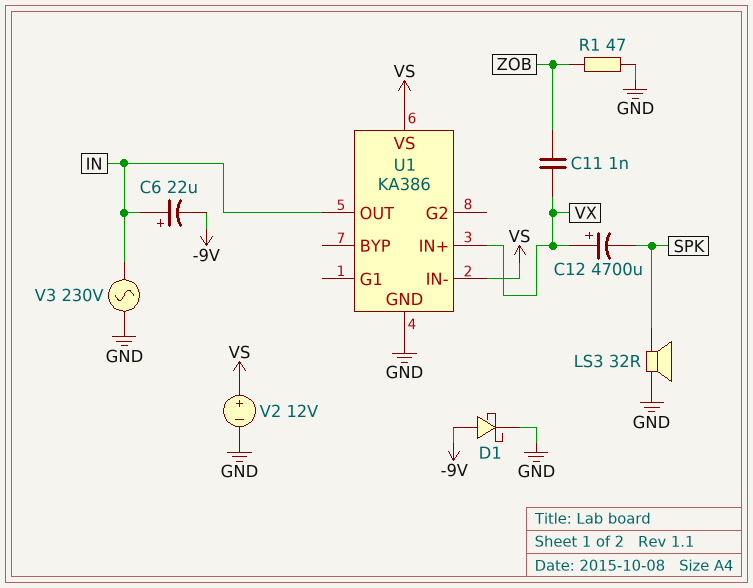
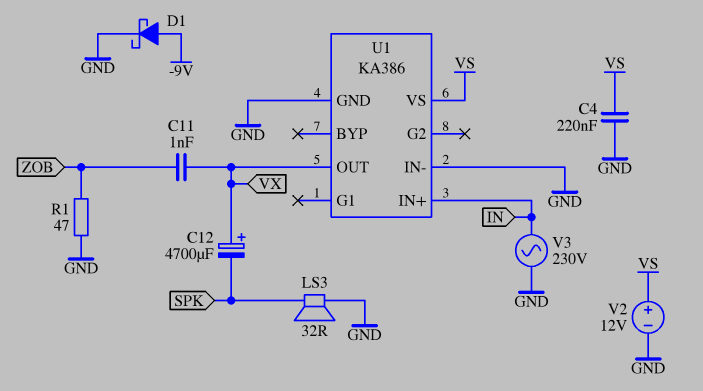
C4: none -> 220nF (GND, VS)
C6: 22uF (plus IN, minus -9V) -> none
U1 pin IN+: VX -> IN
U1 pin IN-: VS -> GND
U1 pin OUT: IN -> VX

